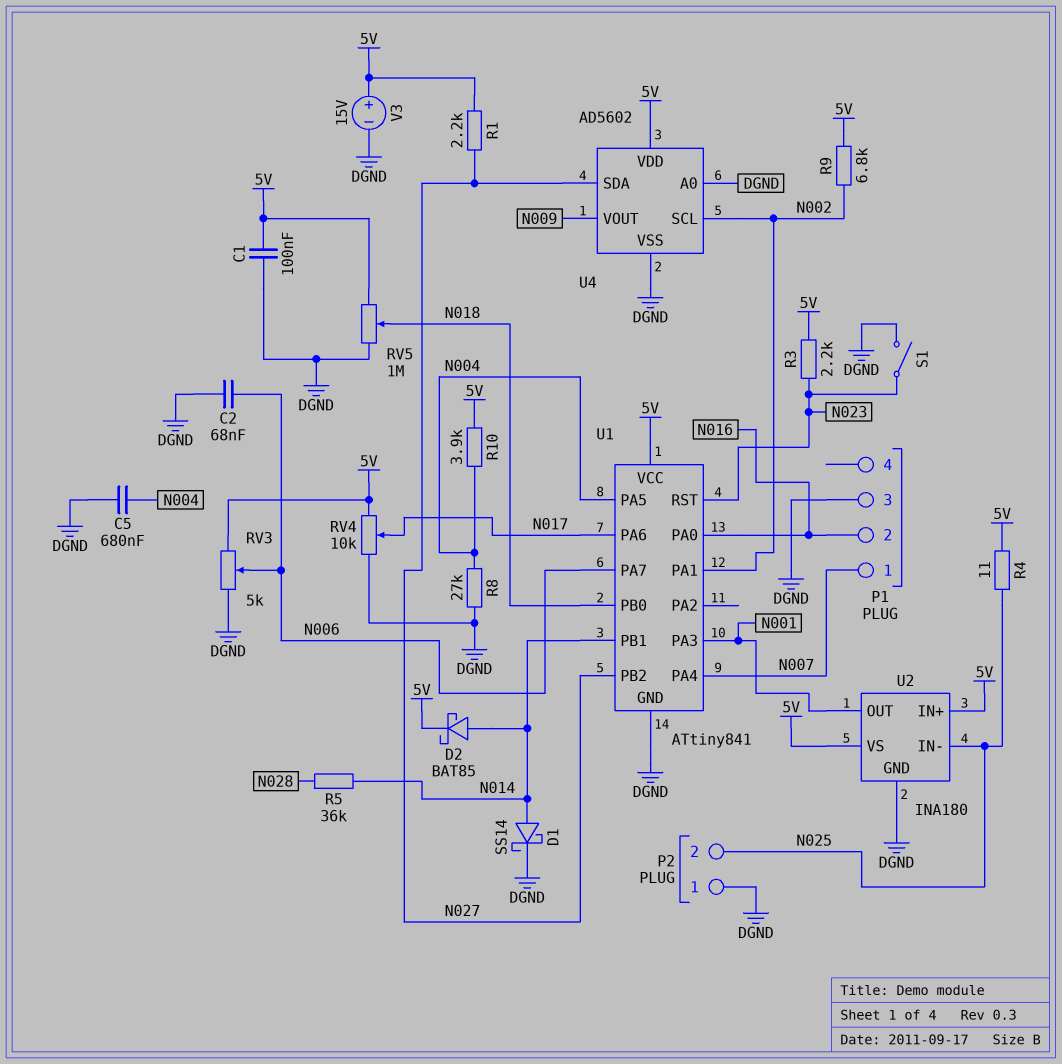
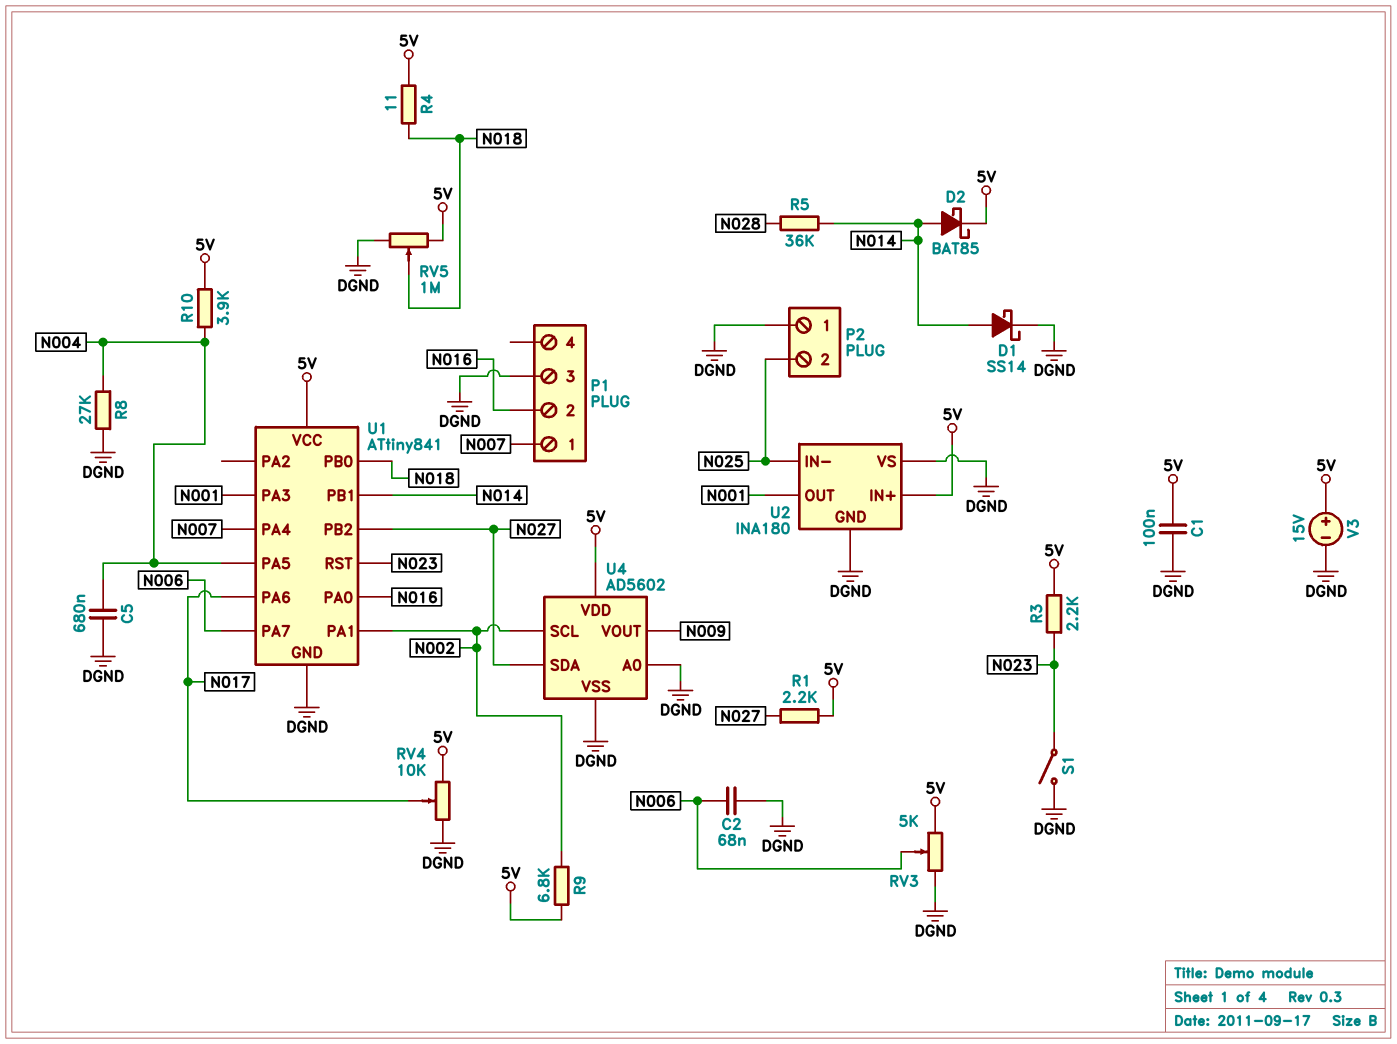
R4: 11 (5V, N025) -> 11 (5V, N018)
U2 pin VS: 5V -> DGND

